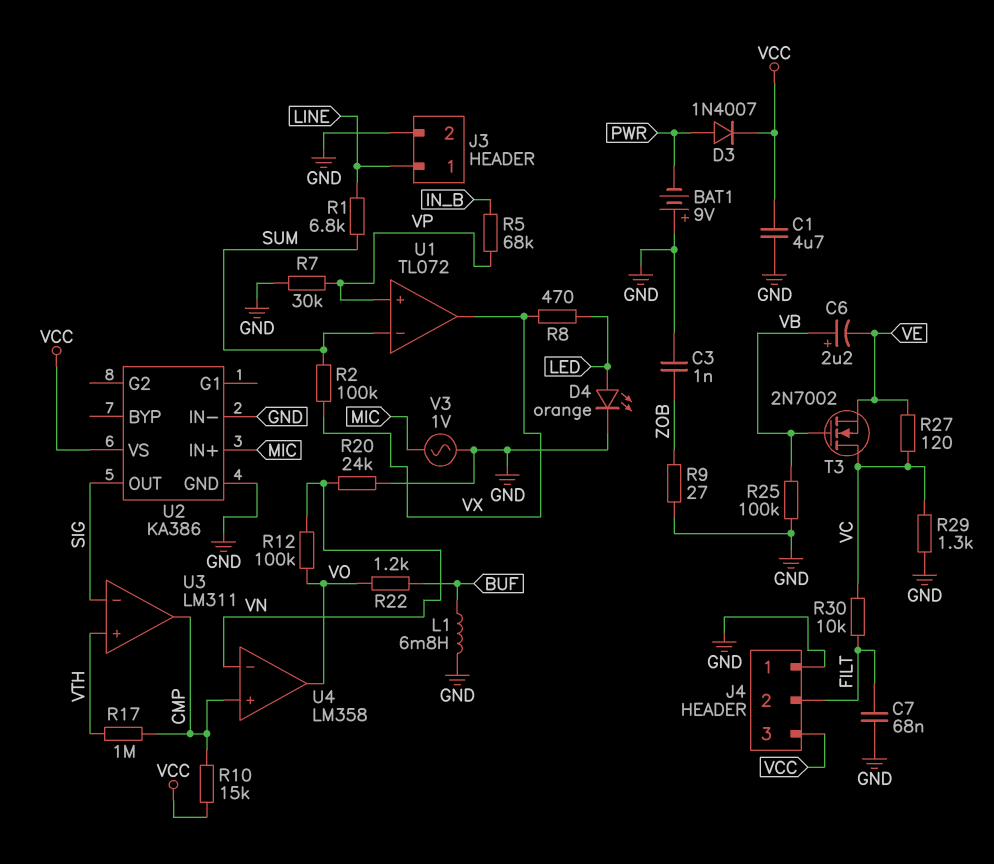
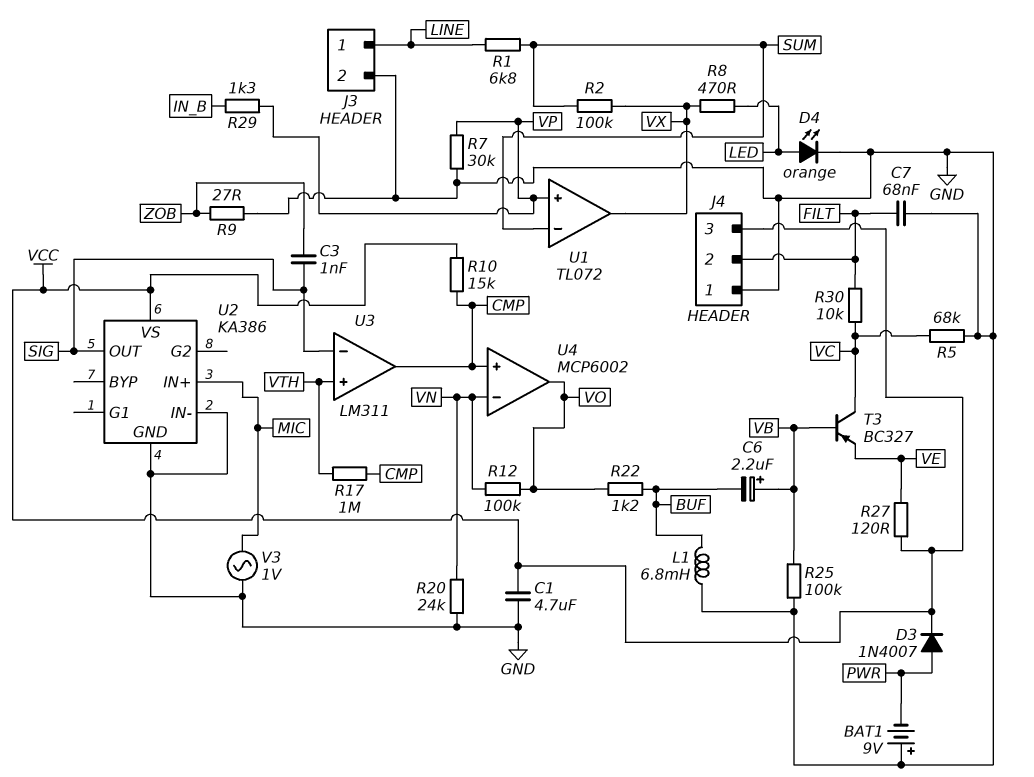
C3: 1nF (GND, ZOB) -> 1nF (SIG, ZOB)
C6: 2.2uF (plus VB, minus VE) -> 2.2uF (plus VB, minus BUF)
R5: 68k (IN_B, VP) -> 68k (GND, VC)
R27: 120 (VC, VE) -> 120 (VCC, VE)
R29: 1.3k (GND, VC) -> 1.3k (IN_B, VP)
T3: NMOS 2N7002 (G VB, D VC, S VE) -> PNP BC327 (B VB, C VC, E VE)
U4: LM358 -> MCP6002

